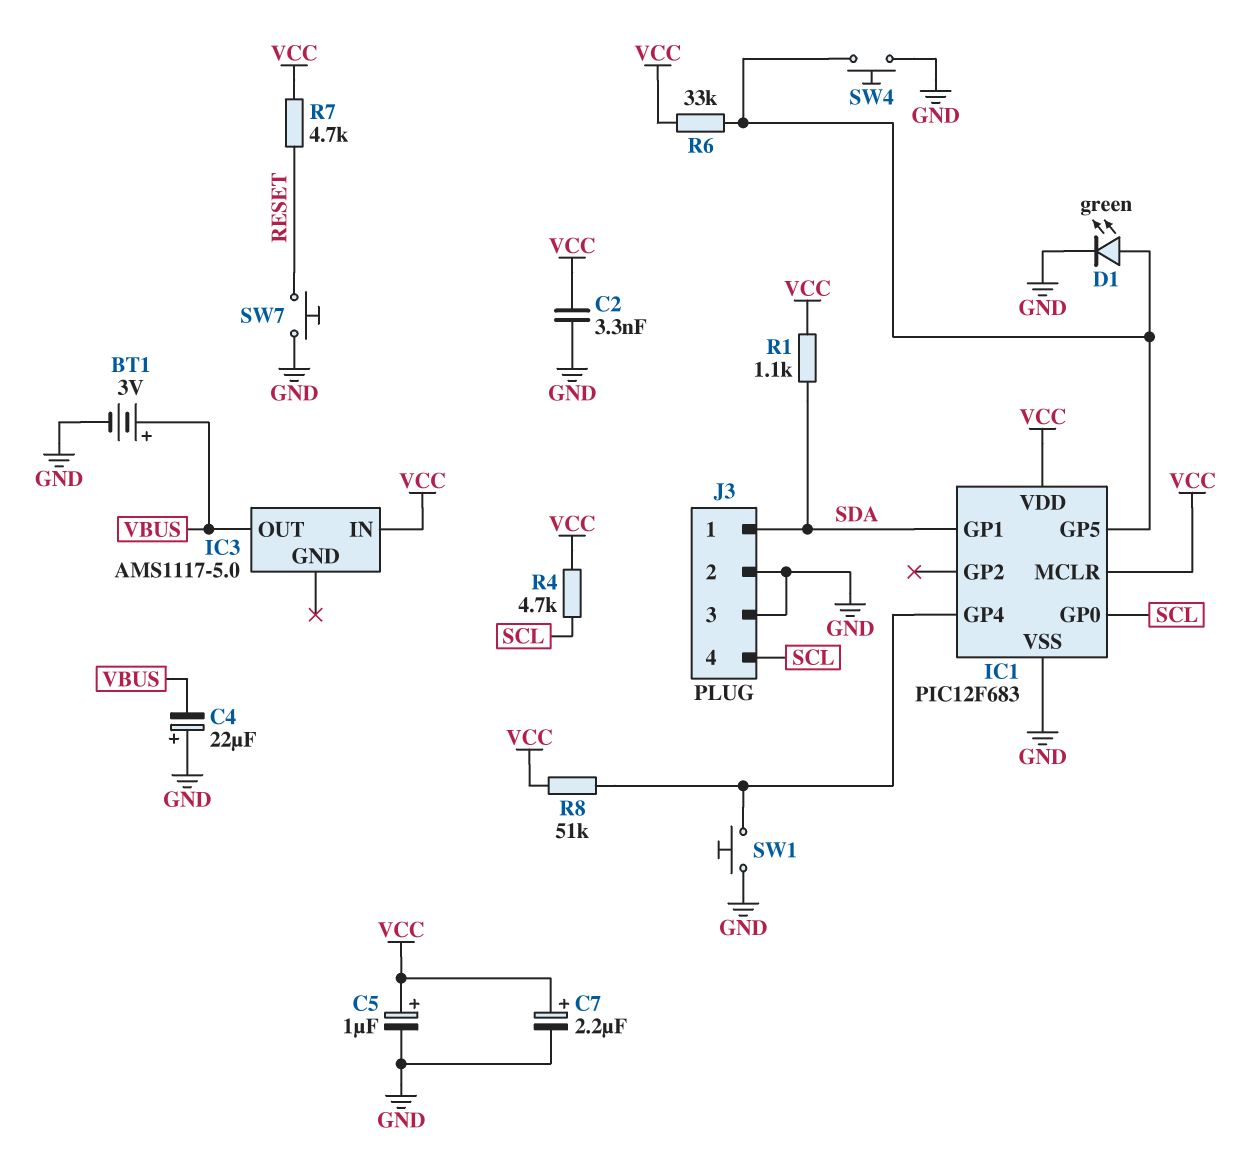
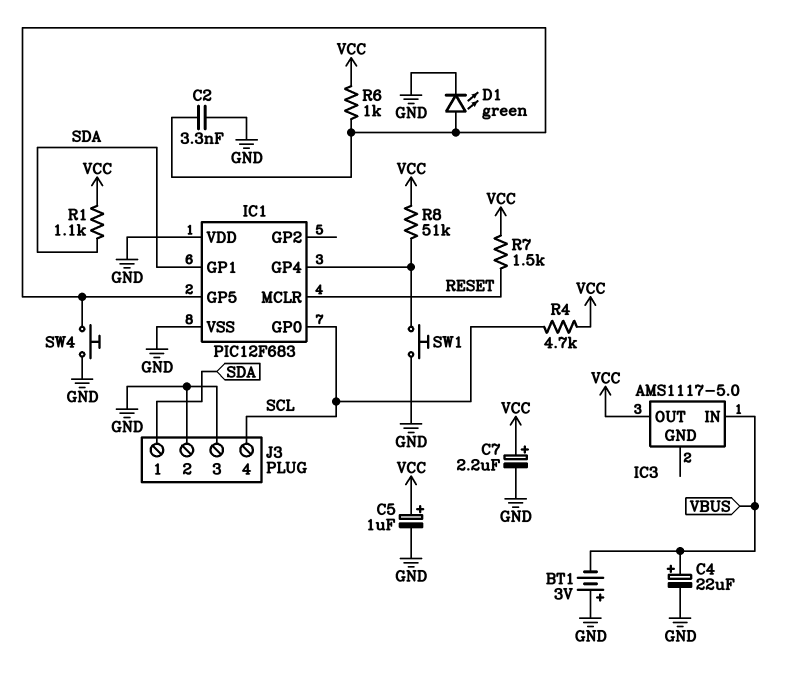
BT1: 3V (plus VBUS, minus GND) -> 3V (plus GND, minus VBUS)
C2: 3.3nF (GND, VCC) -> 3.3nF (GND, IC1/GP5)
C4: 22uF (plus GND, minus VBUS) -> 22uF (plus VBUS, minus GND)
IC1 pin MCLR: VCC -> RESET
IC1 pin VDD: VCC -> GND
IC3 pin IN: VCC -> VBUS
IC3 pin OUT: VBUS -> VCC
R6: 33k (IC1/GP5, VCC) -> 1k (IC1/GP5, VCC)
R7: 4.7k (RESET, VCC) -> 1.5k (RESET, VCC)
SW7: button (GND, RESET) -> none

